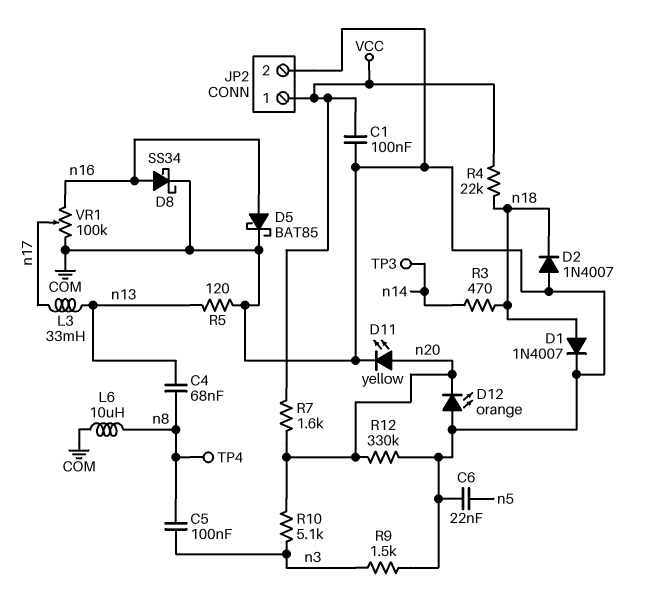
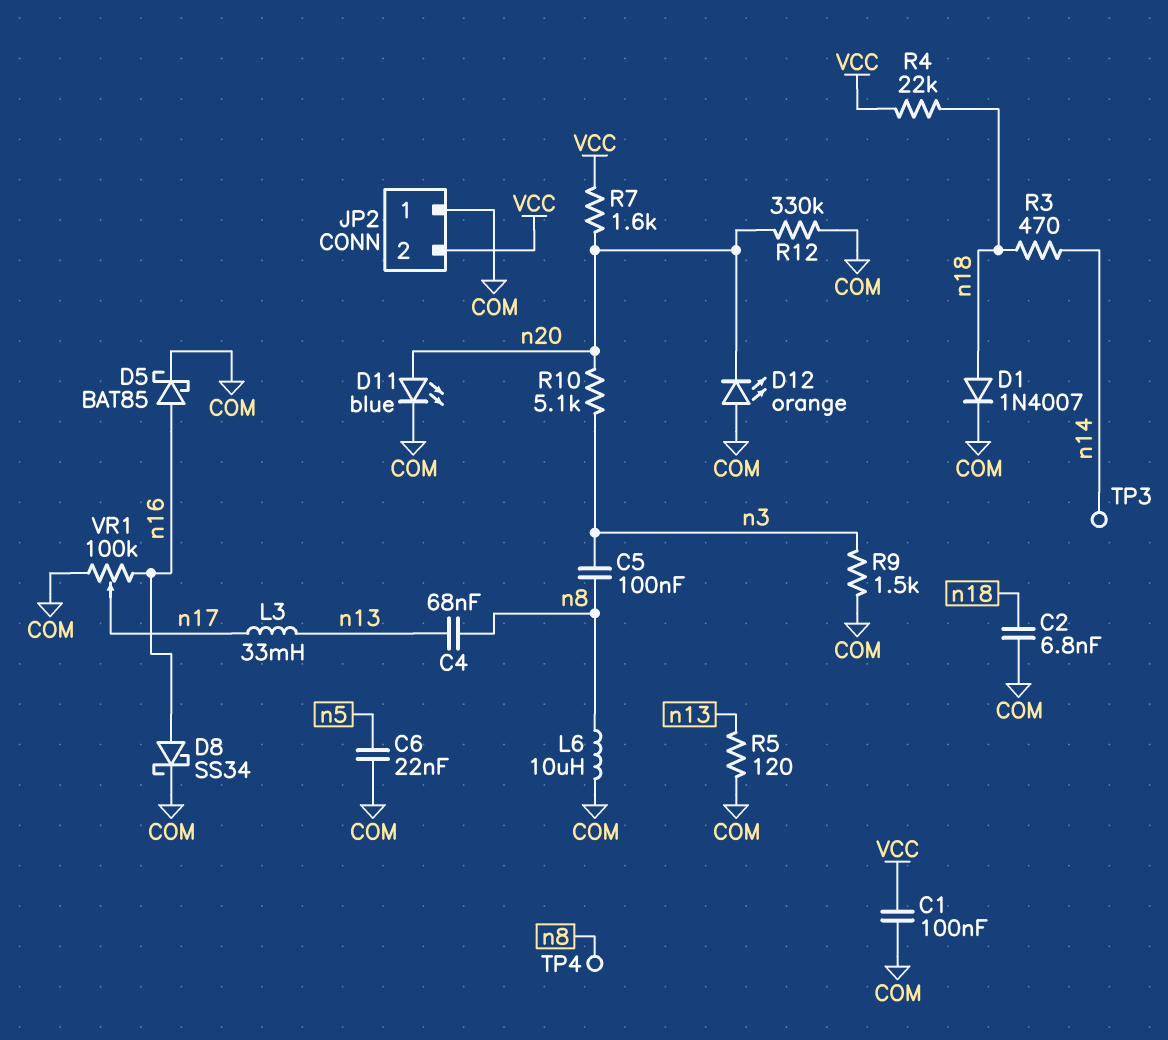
C2: none -> 6.8nF (COM, n18)
D2: diode 1N4007 (A COM, K n18) -> none
D11: LED yellow (A n20, K COM) -> LED blue (A n20, K COM)
JP2 pin 1: VCC -> COM
JP2 pin 2: COM -> VCC

